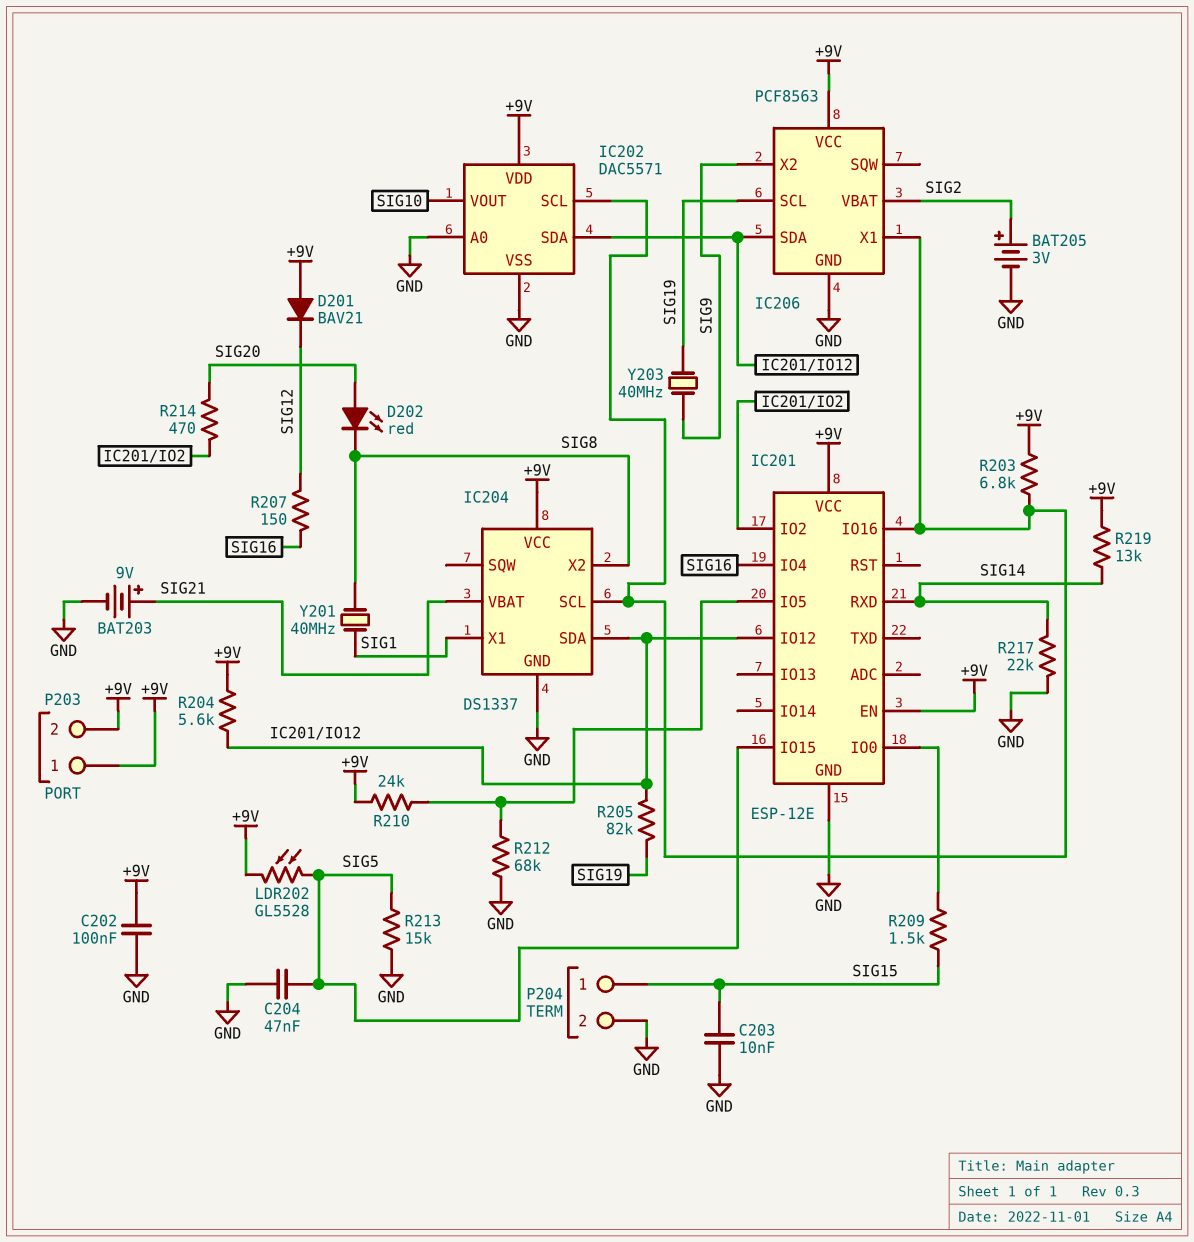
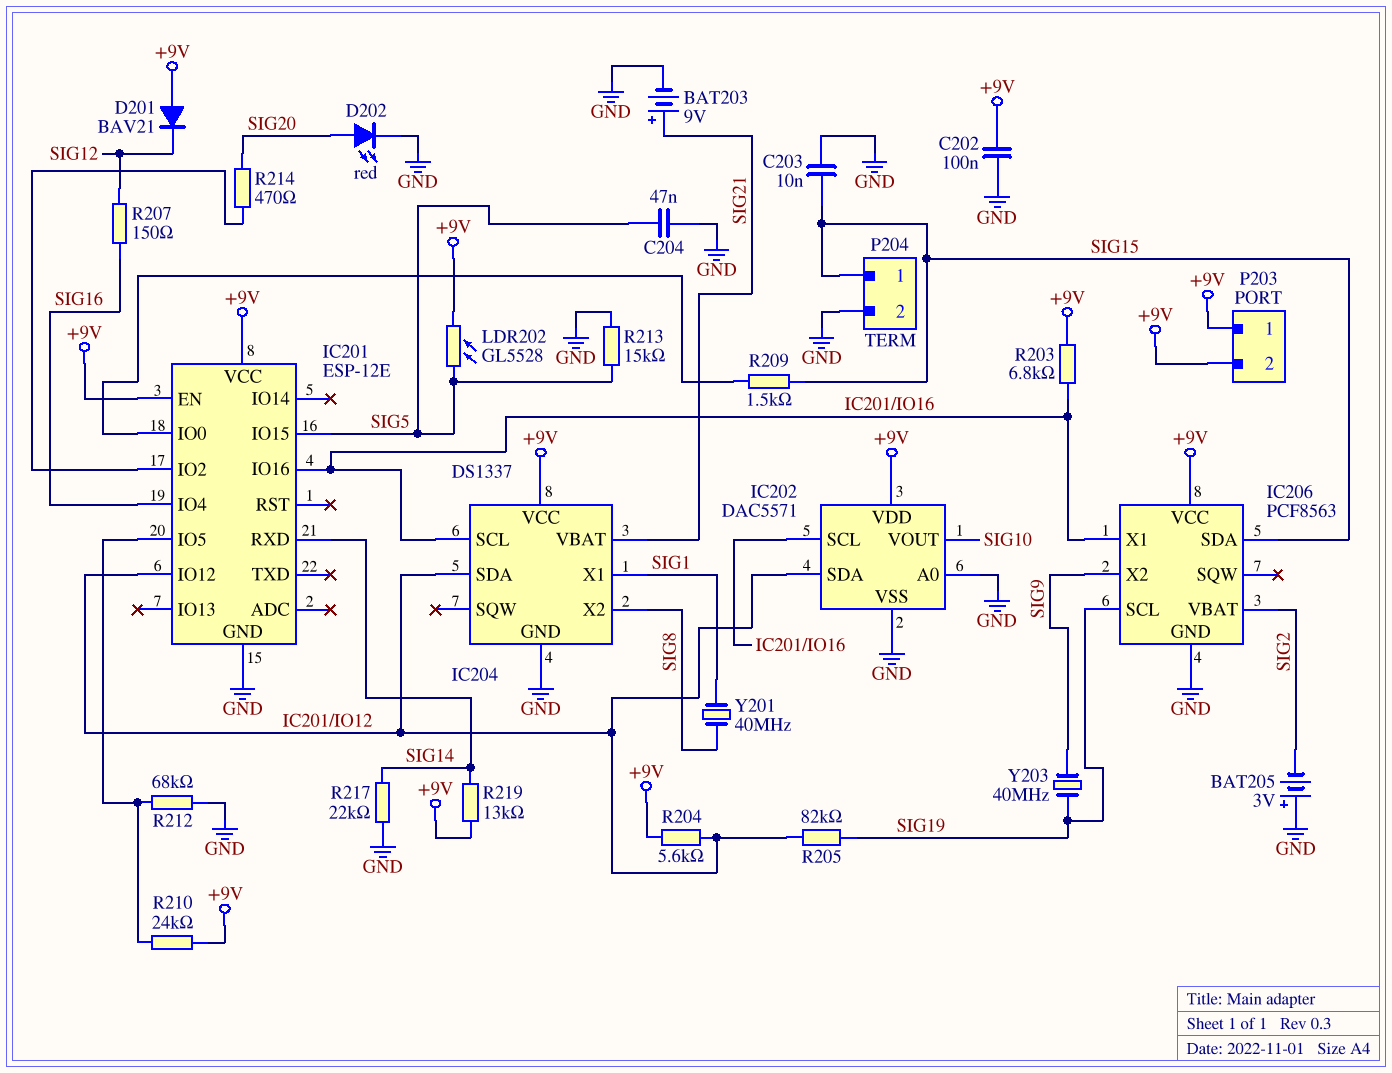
BAT205: 3V (plus SIG2, minus GND) -> 3V (plus GND, minus SIG2)
D202: LED red (A SIG20, K SIG8) -> LED red (A SIG20, K GND)
IC206 pin SDA: IC201/IO12 -> SIG15

